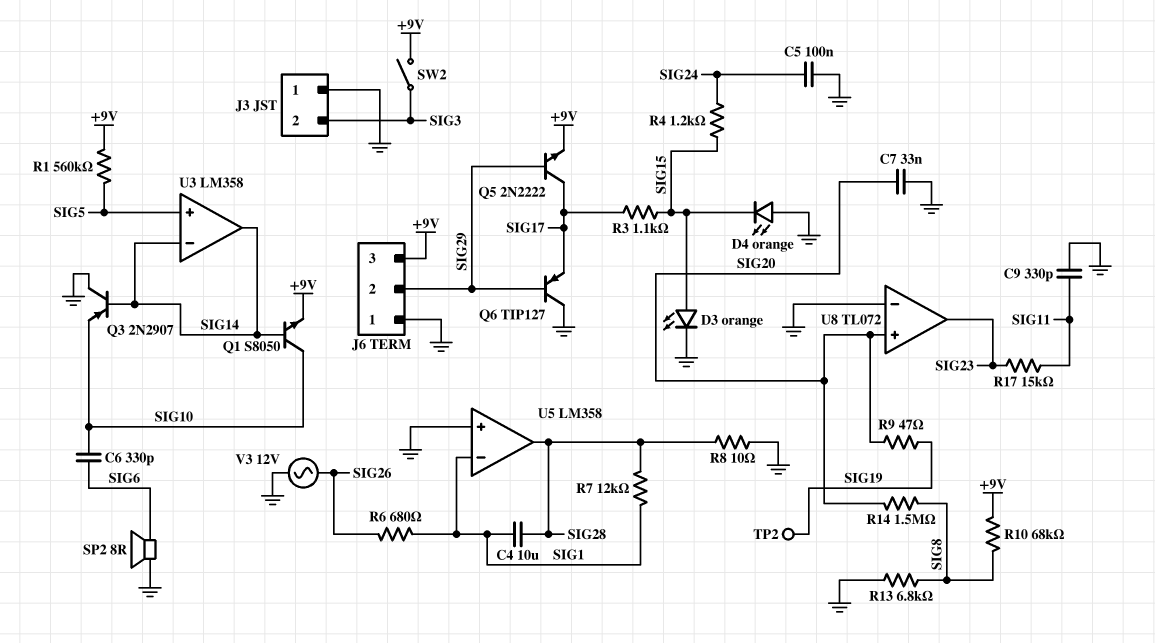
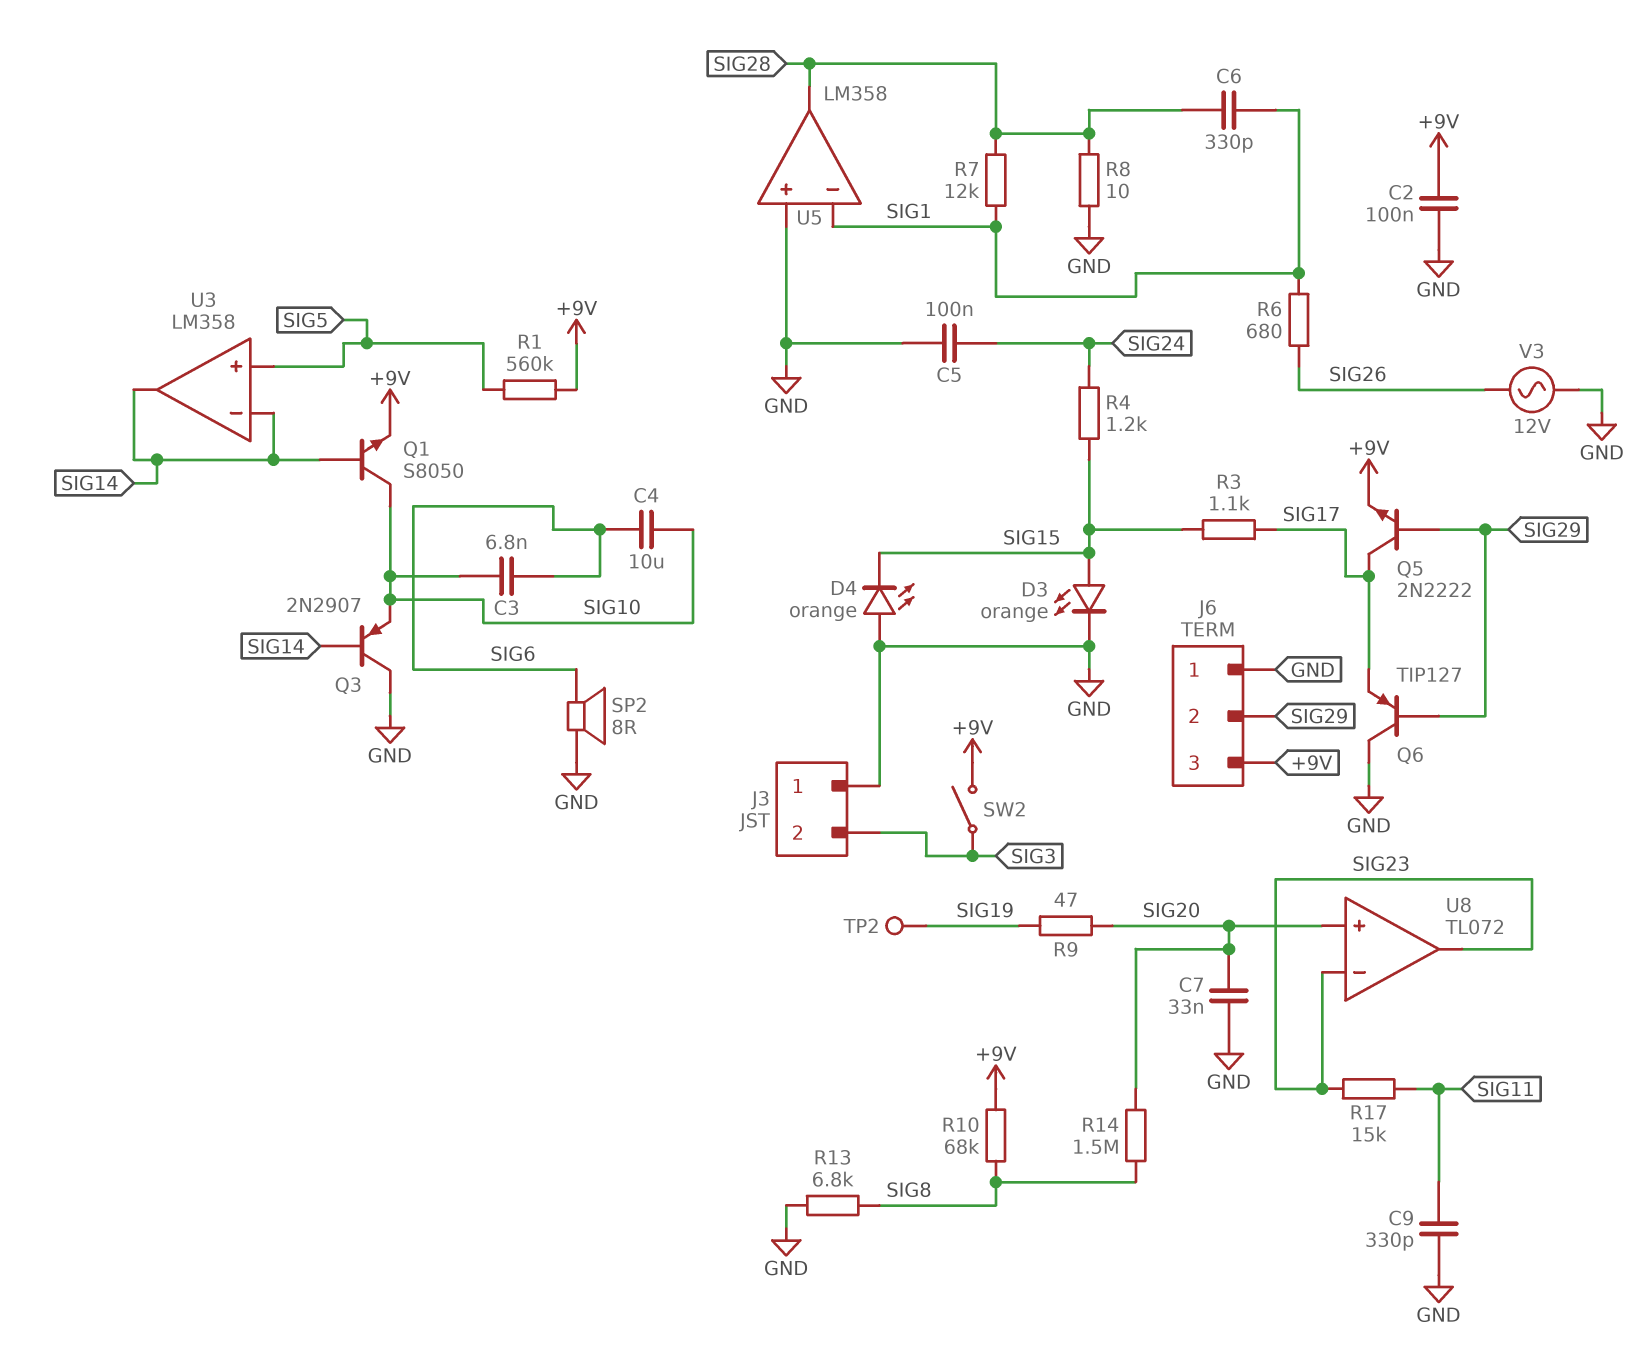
C2: none -> 100nF (+9V, GND)
C3: none -> 6.8nF (SIG6, SIG10)
C4: 10uF (SIG1, SIG28) -> 10uF (SIG6, SIG10)
C6: 330pF (SIG6, SIG10) -> 330pF (SIG1, SIG28)
U8 pin in-: GND -> SIG23

